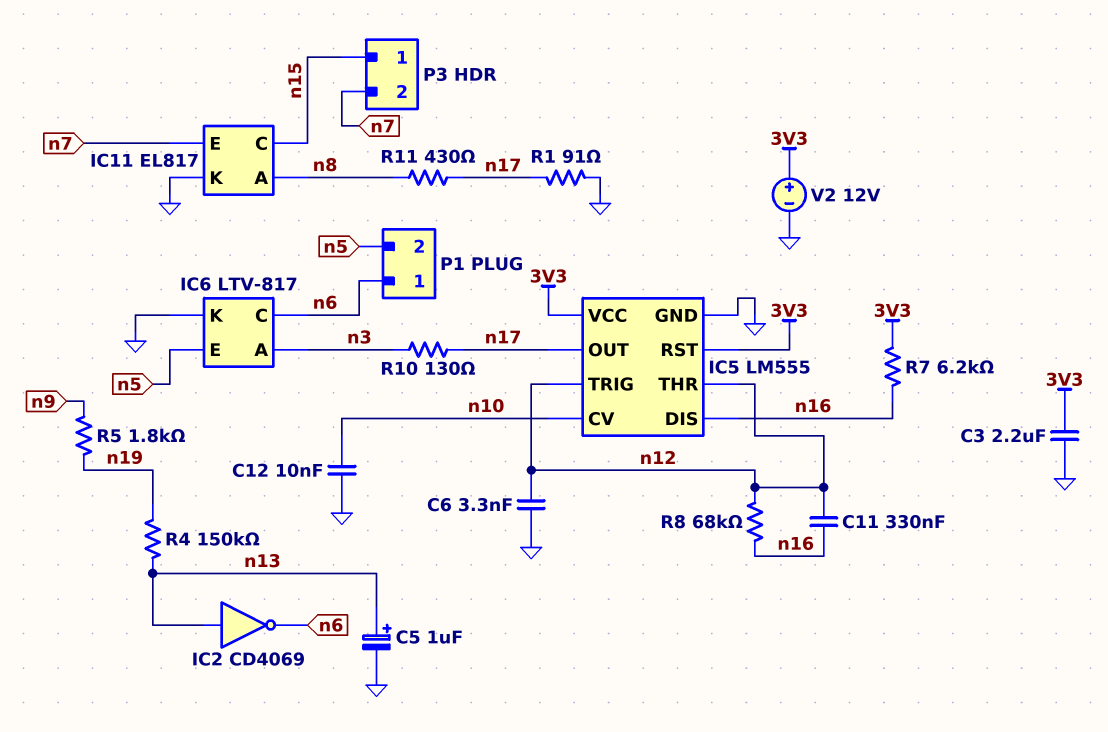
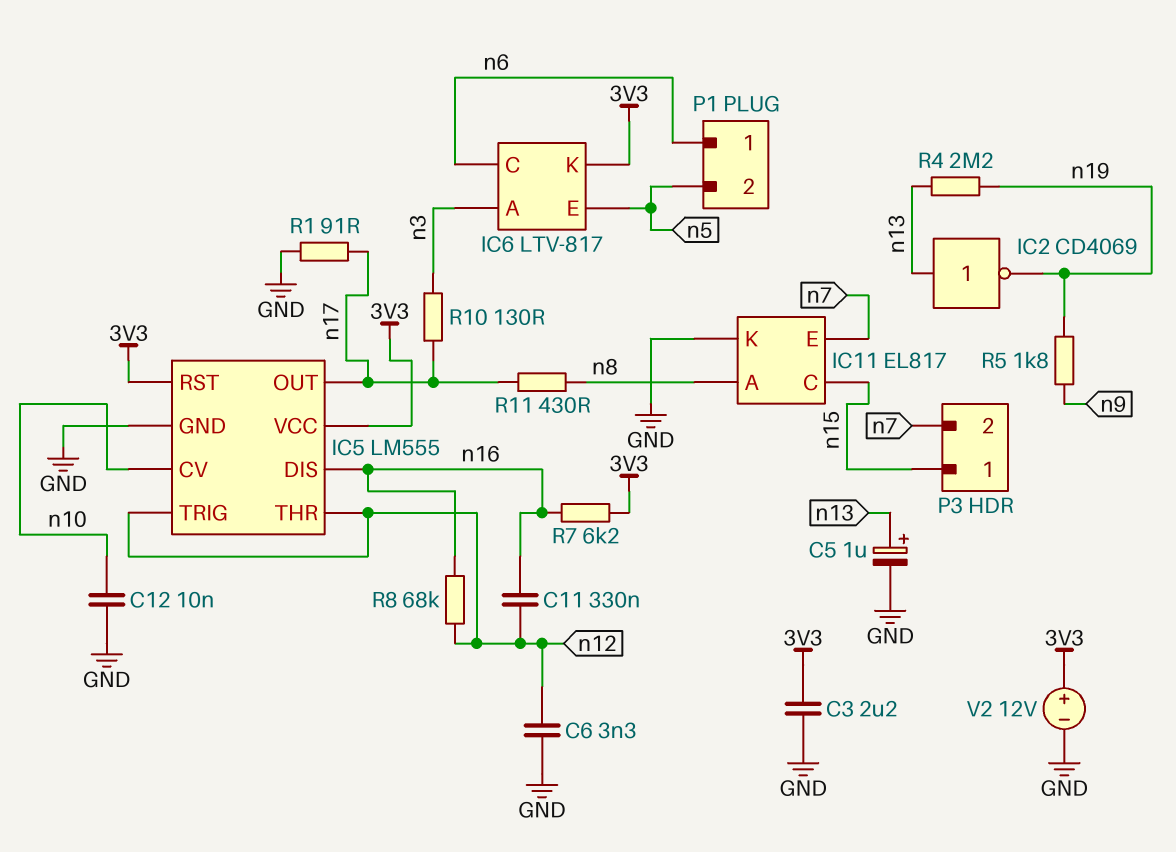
IC2: NOT CD4069 (in n13, out n6) -> NOT CD4069 (in n13, out n19)
IC6 pin K: GND -> 3V3
R4: 150k (n13, n19) -> 2.2M (n13, n19)

